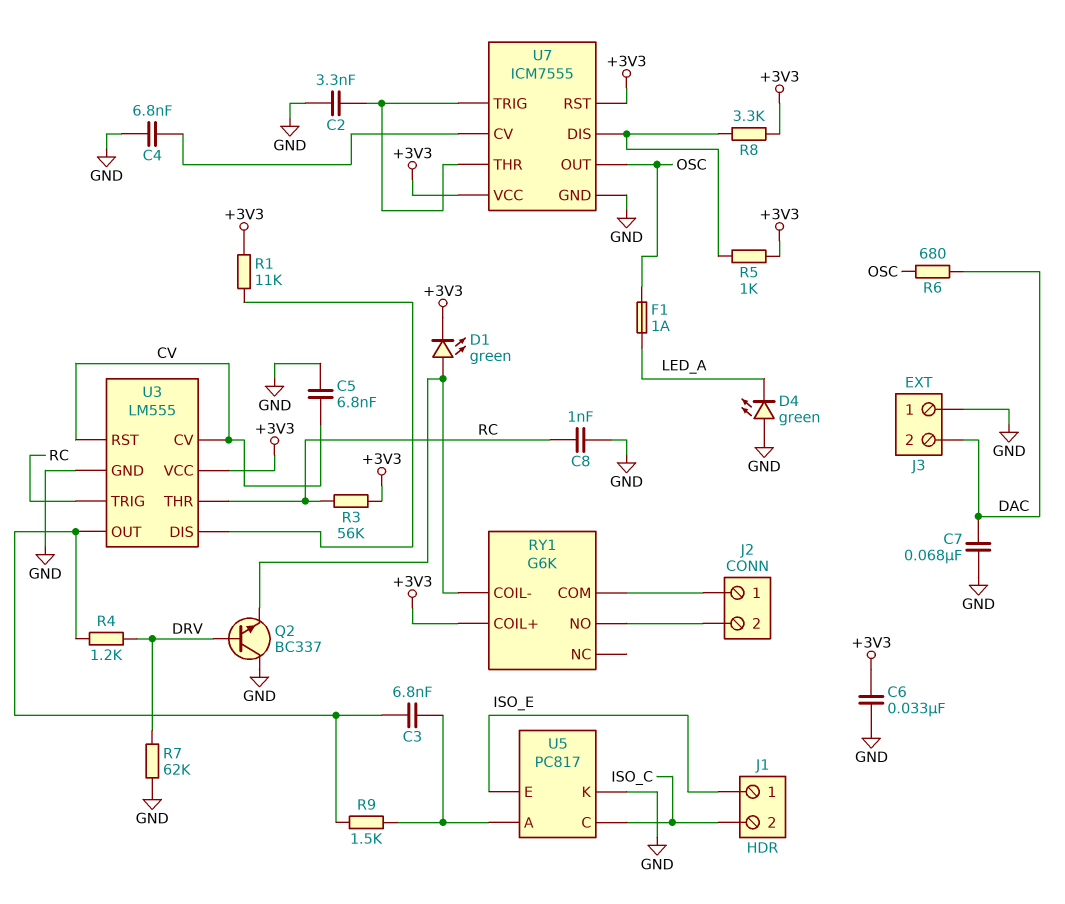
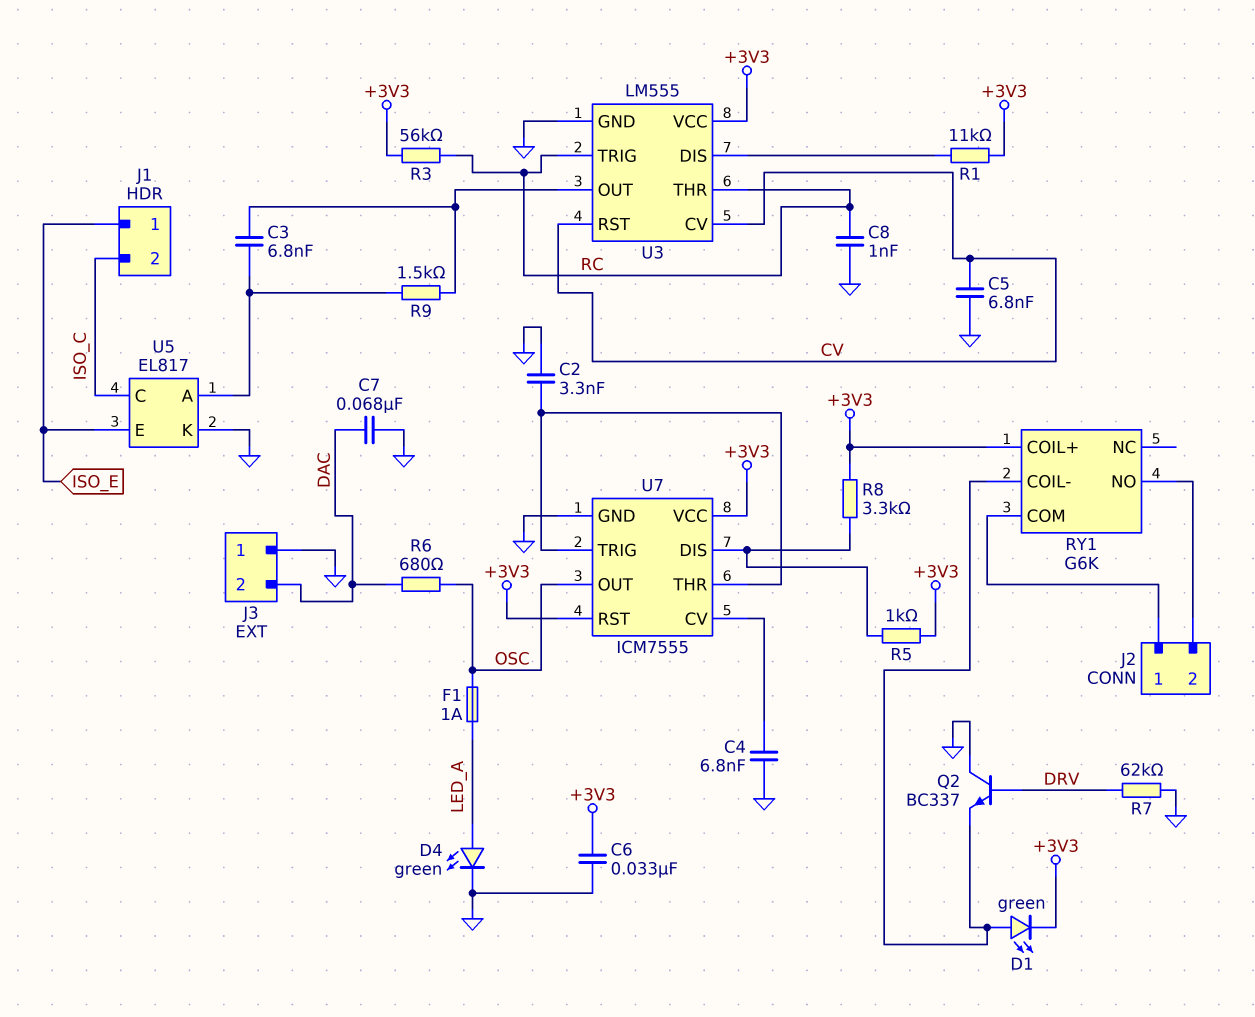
D4: LED green (A GND, K LED_A) -> LED green (A LED_A, K GND)
R4: 1.2k (DRV, U3/OUT) -> none
U5: PC817 -> EL817

